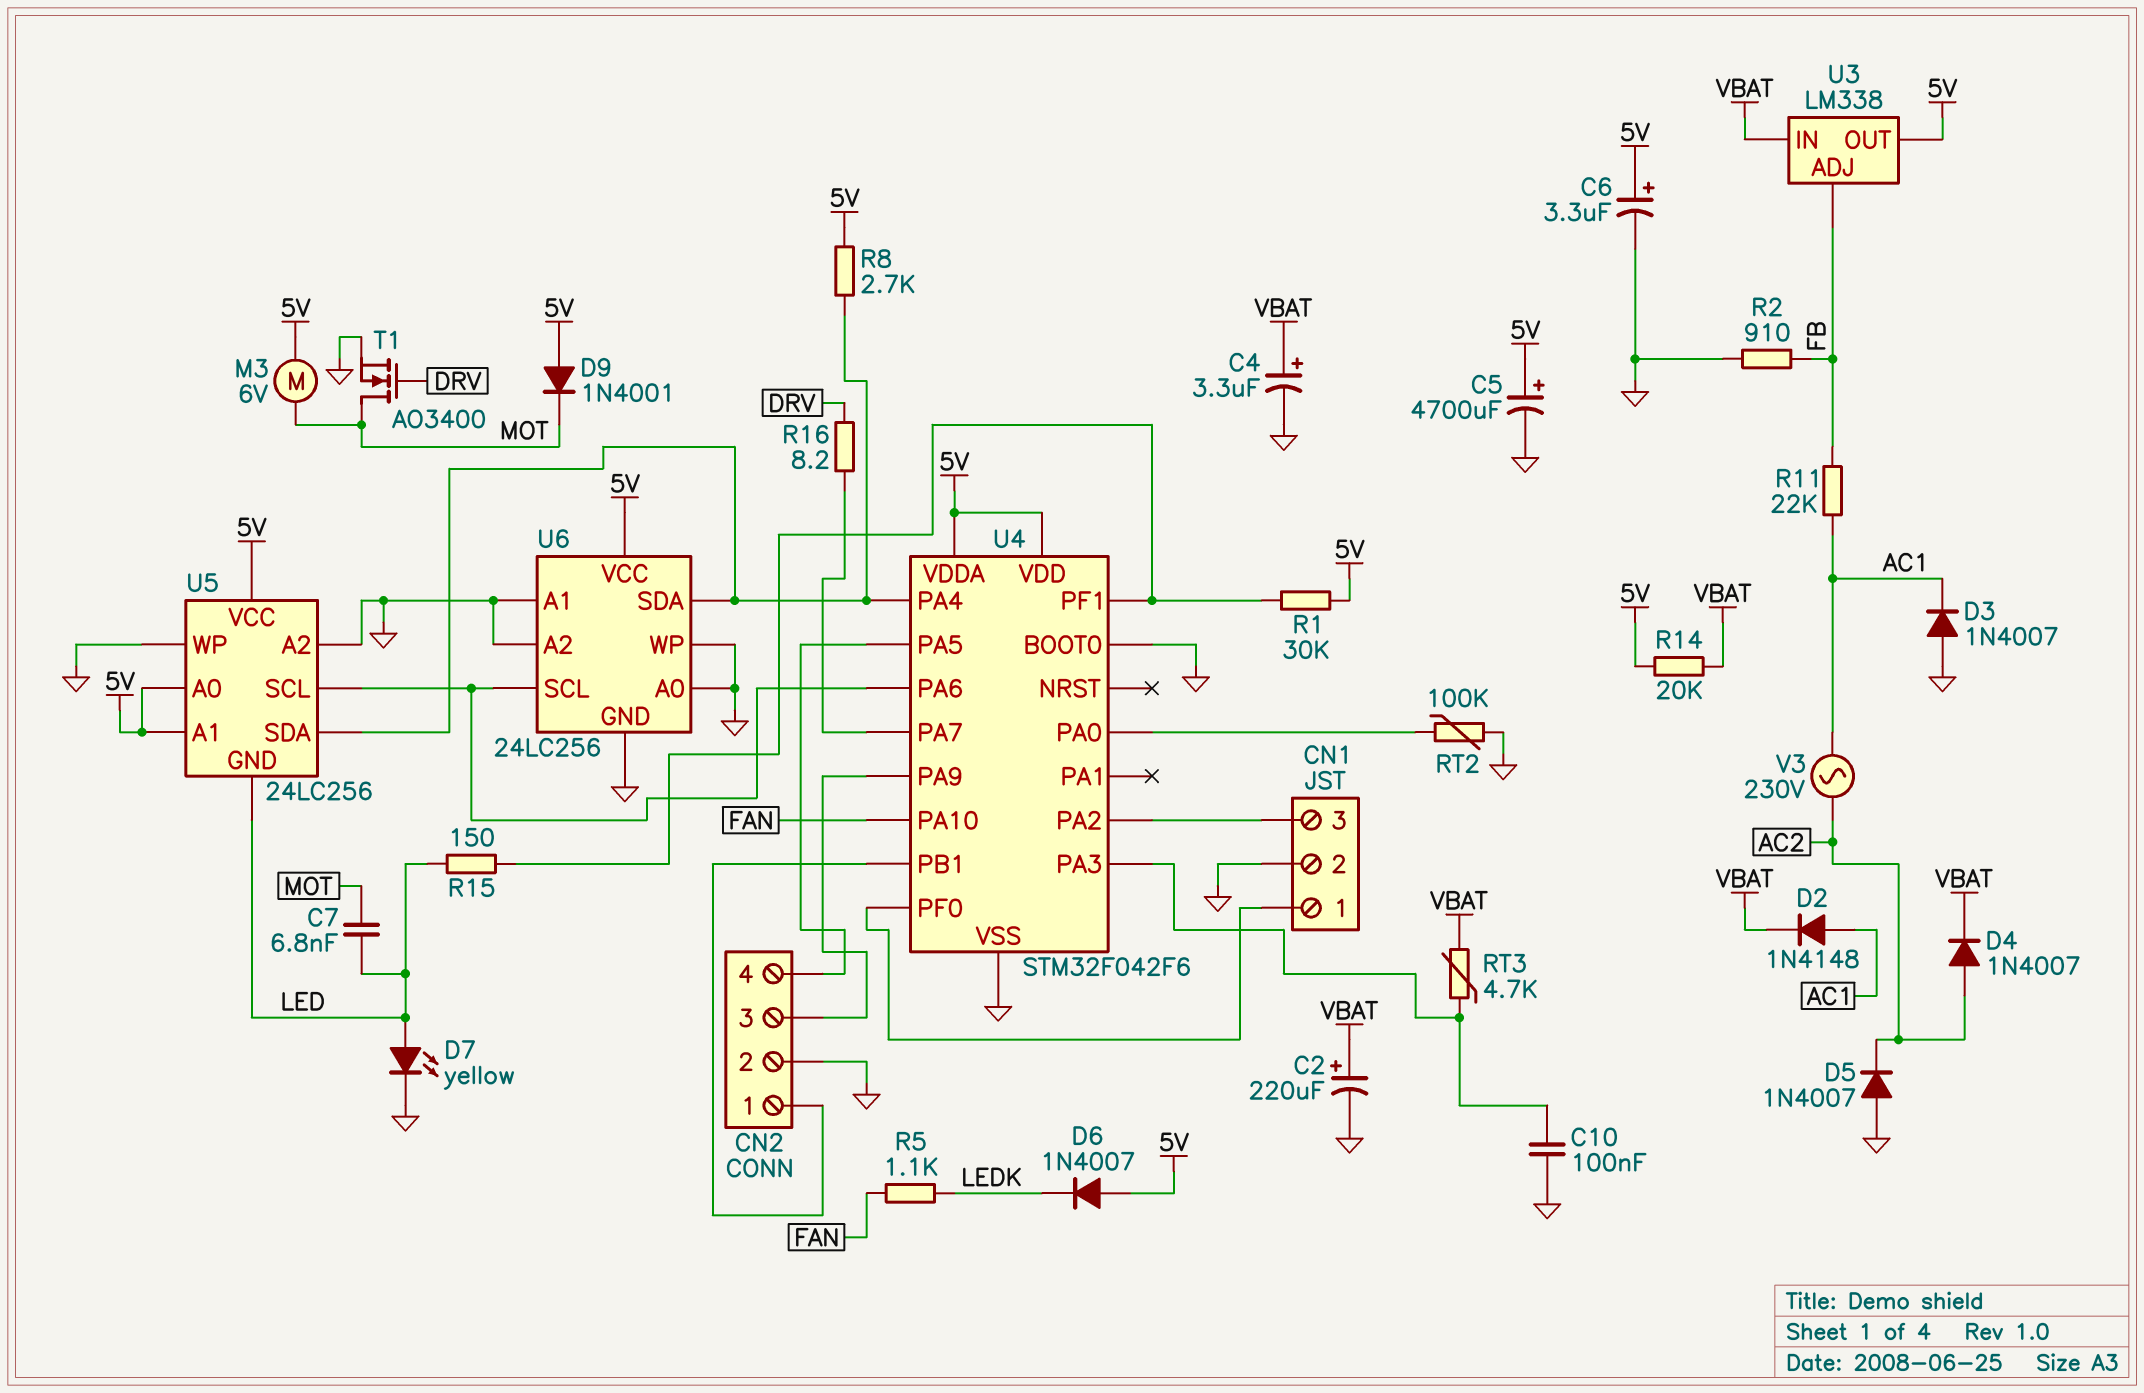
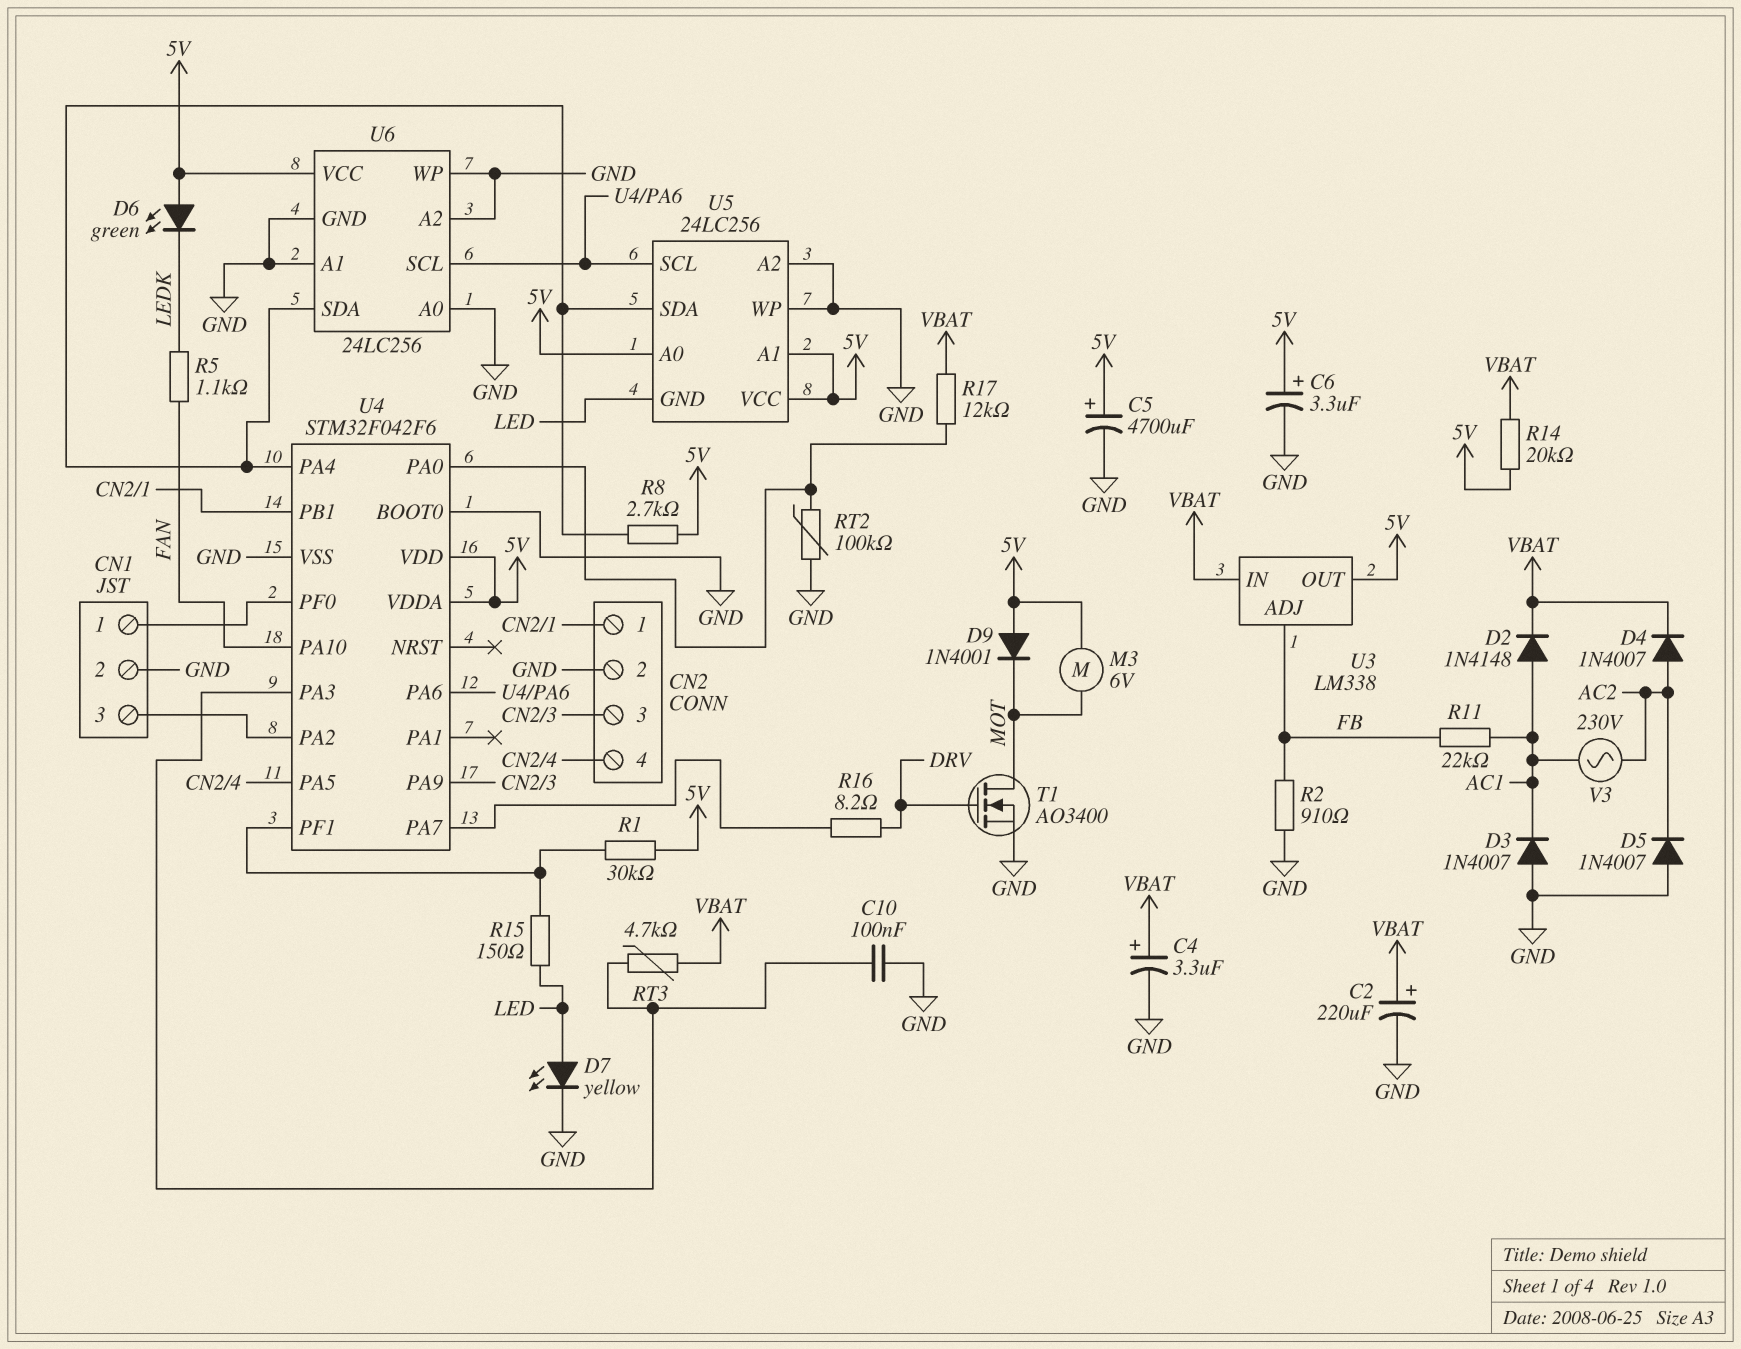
C7: 6.8nF (LED, MOT) -> none
D6: diode 1N4007 (A 5V, K LEDK) -> LED green (A 5V, K LEDK)
R17: none -> 12k (U4/PA0, VBAT)

